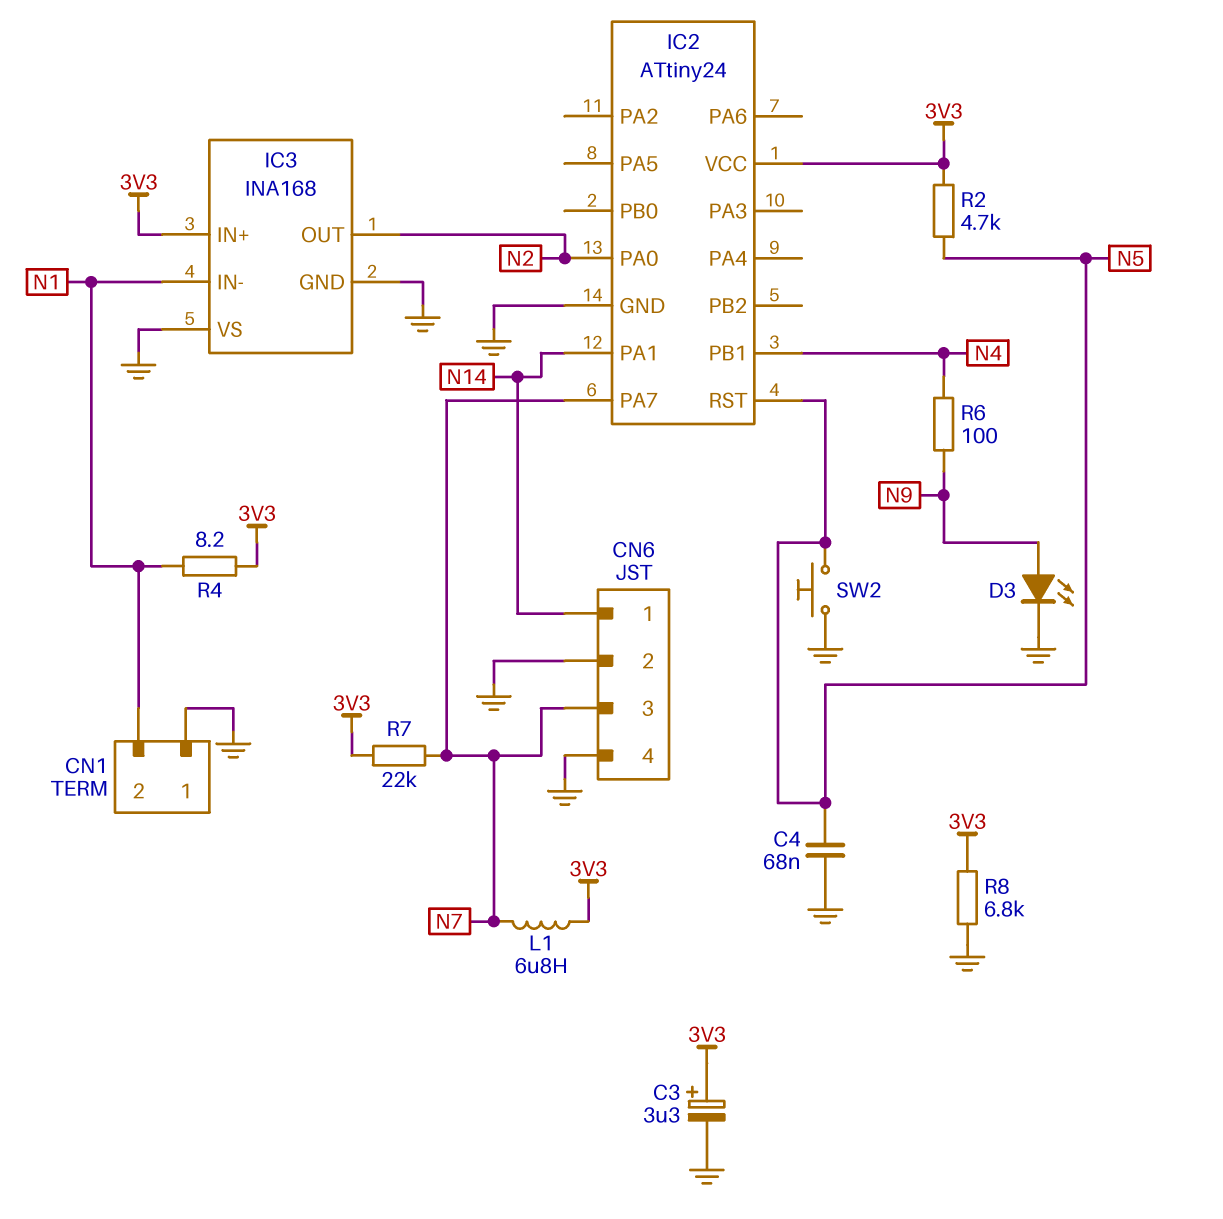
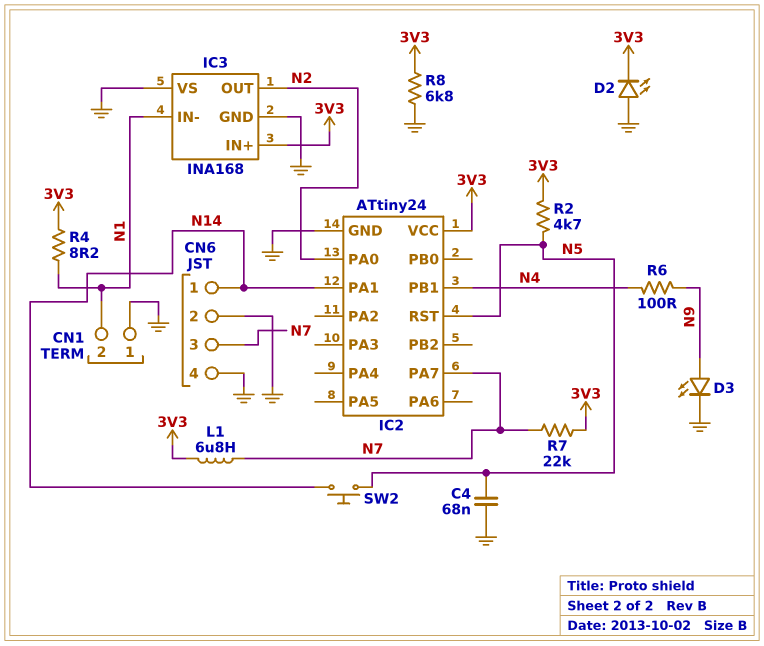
C3: 3.3uF (plus 3V3, minus GND) -> none
D2: none -> LED (A GND, K 3V3)
SW2: button (GND, N5) -> button (N5, N14)

